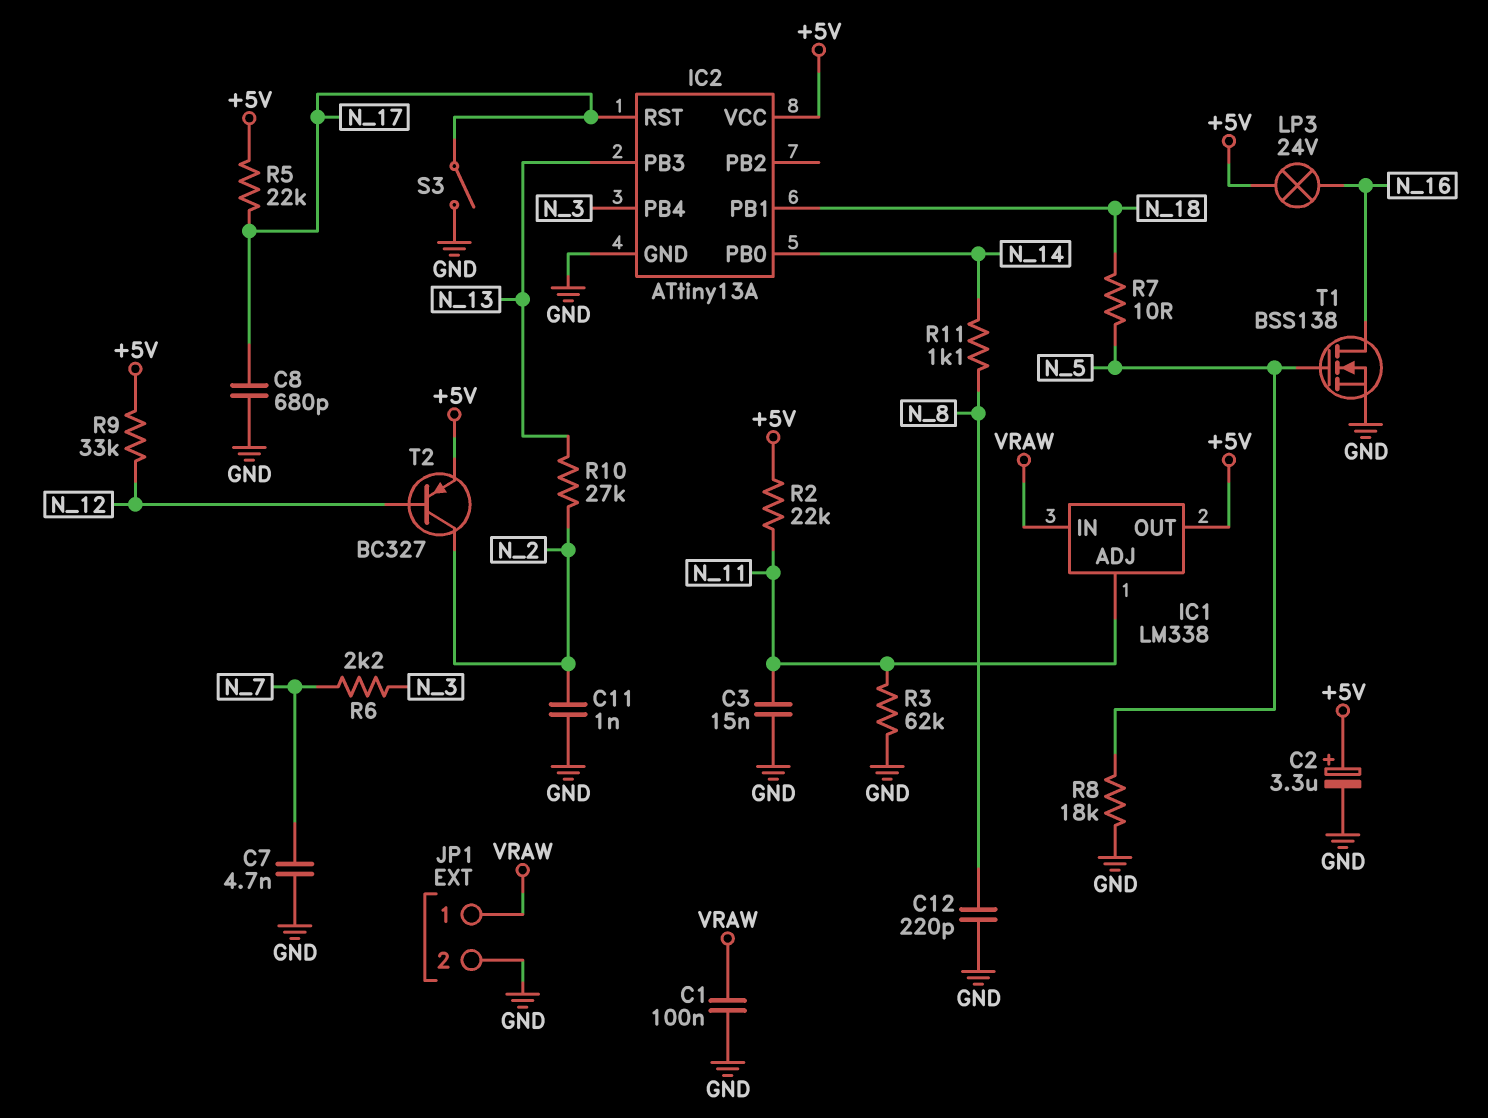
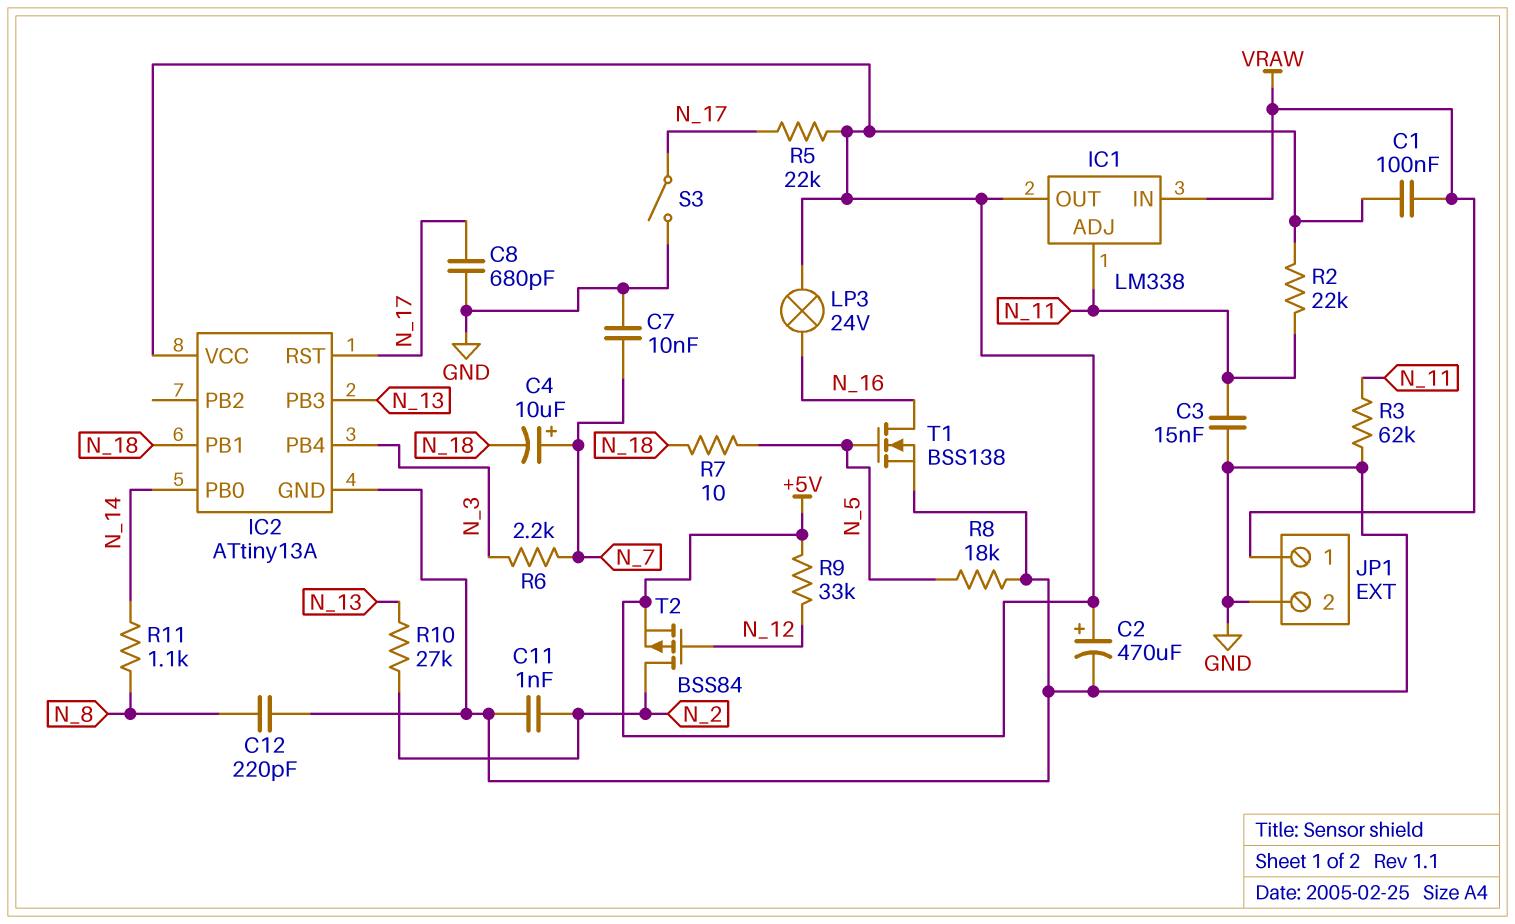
C1: 100nF (GND, VRAW) -> 100nF (+5V, VRAW)
C2: 3.3uF (plus +5V, minus GND) -> 470uF (plus +5V, minus GND)
C4: none -> 10uF (plus N_7, minus N_18)
C7: 4.7nF (GND, N_7) -> 10nF (GND, N_7)
T2: PNP BC327 (B N_12, C N_2, E +5V) -> PMOS BSS84 (G N_12, D N_2, S +5V)

